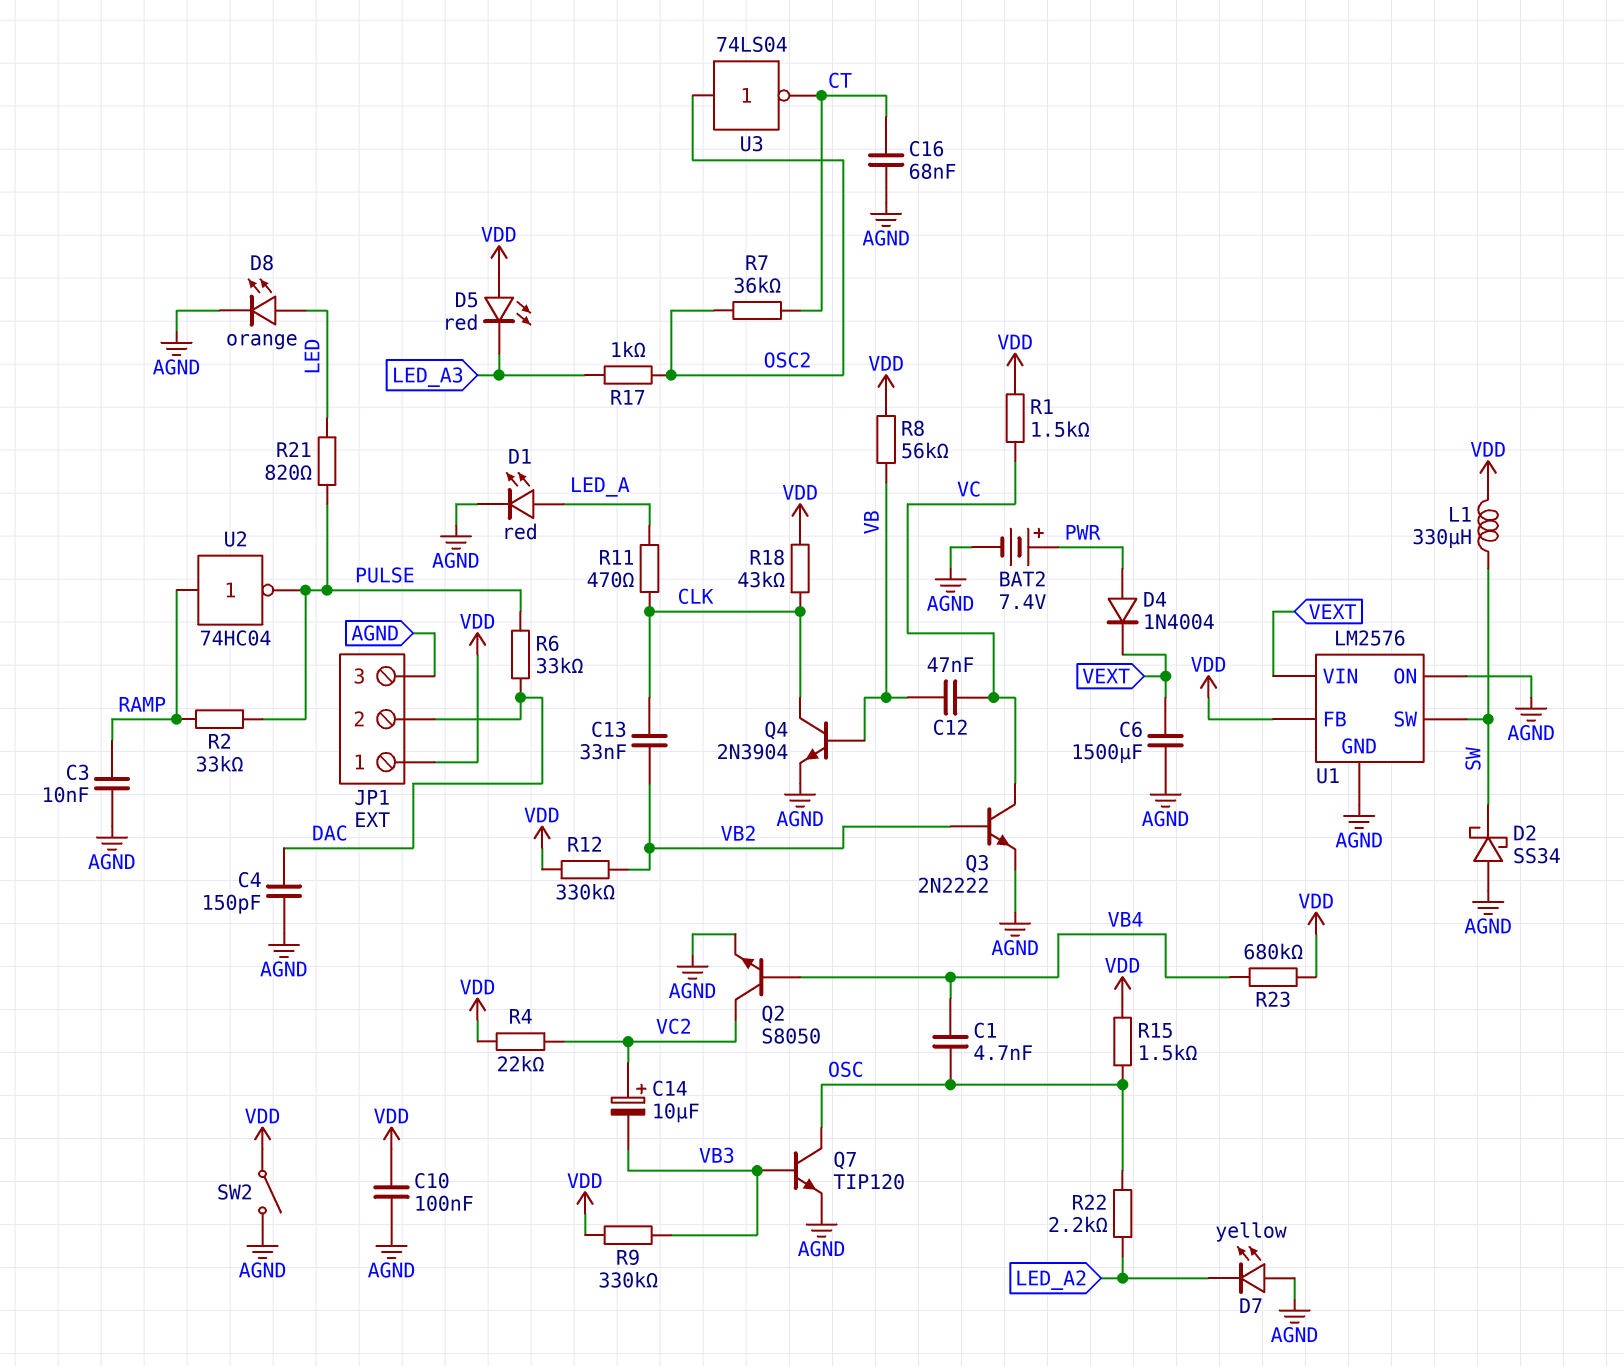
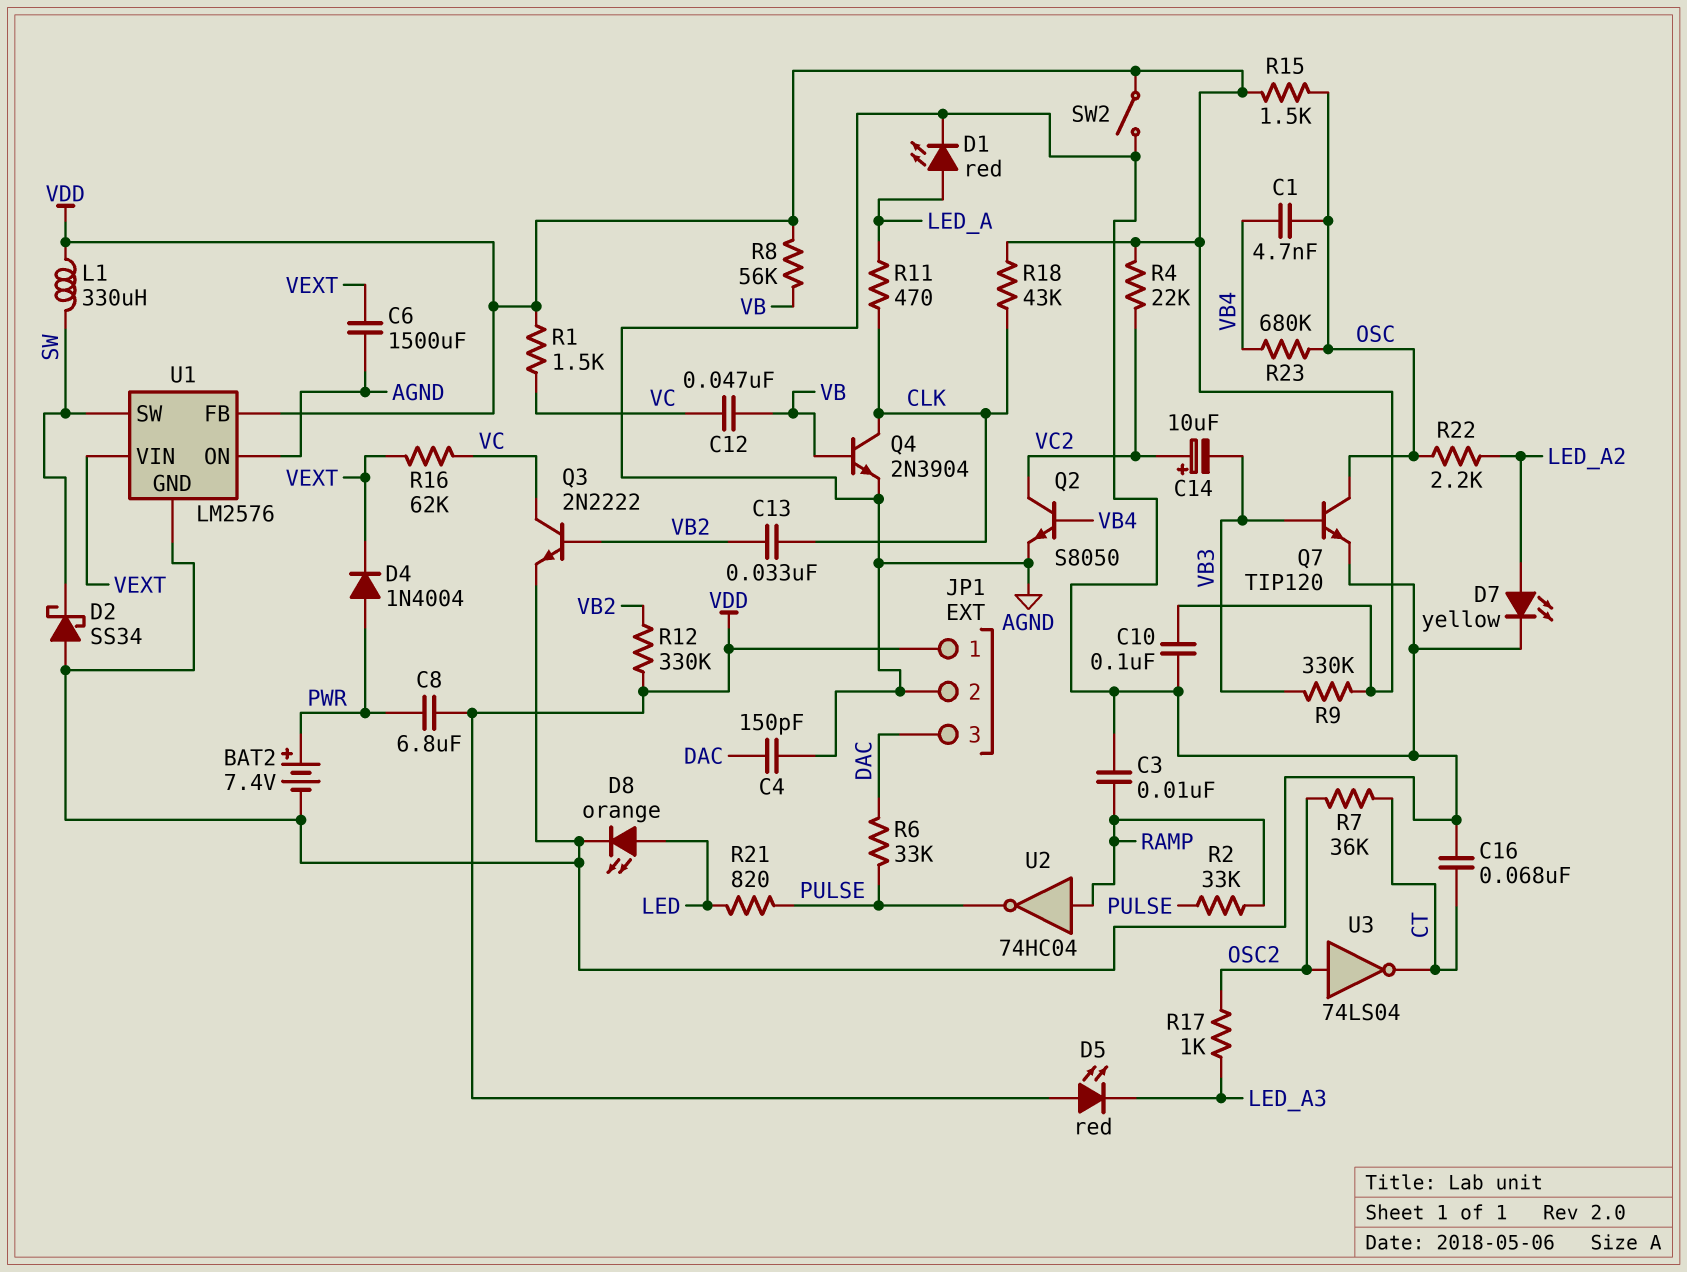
C8: none -> 6.8uF (PWR, VDD)
D7: LED yellow (A AGND, K LED_A2) -> LED yellow (A LED_A2, K AGND)
JP1 pin 2: DAC -> AGND
JP1 pin 3: AGND -> DAC
R16: none -> 62k (VC, VEXT)
R23: 680k (VB4, VDD) -> 680k (OSC, VB4)

